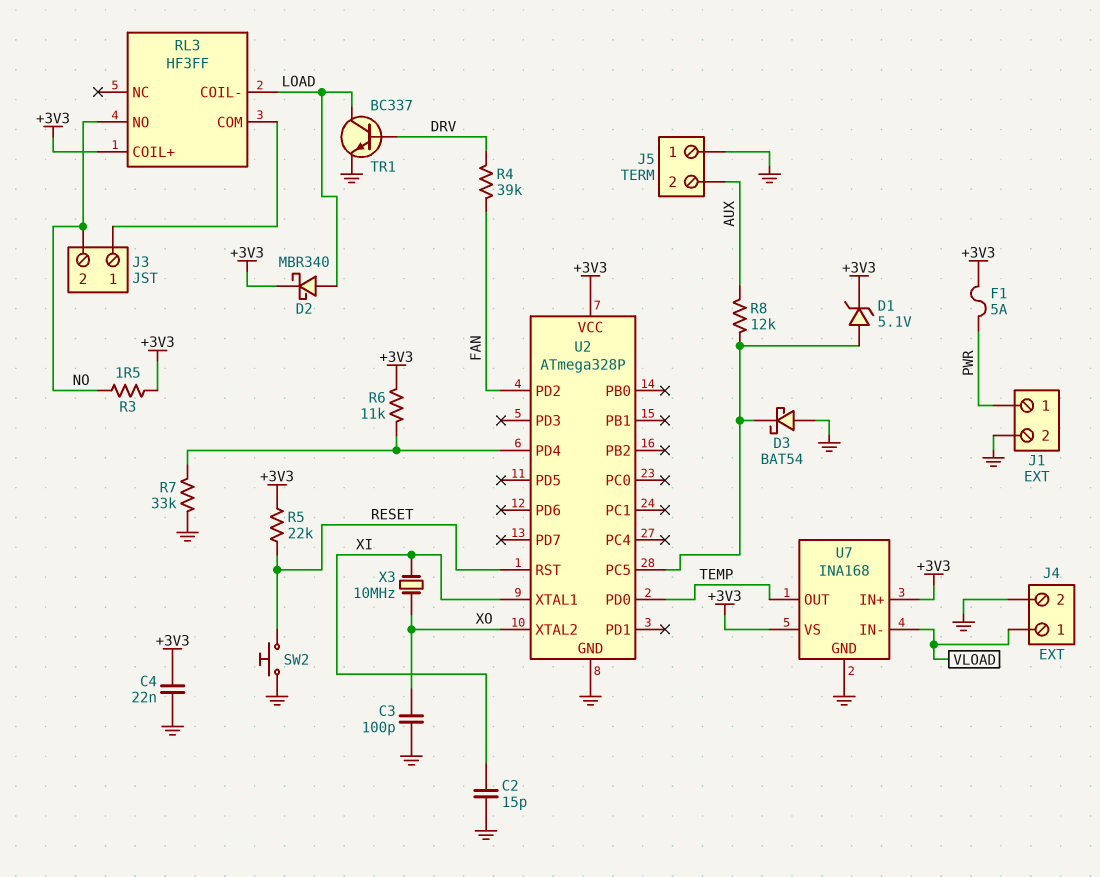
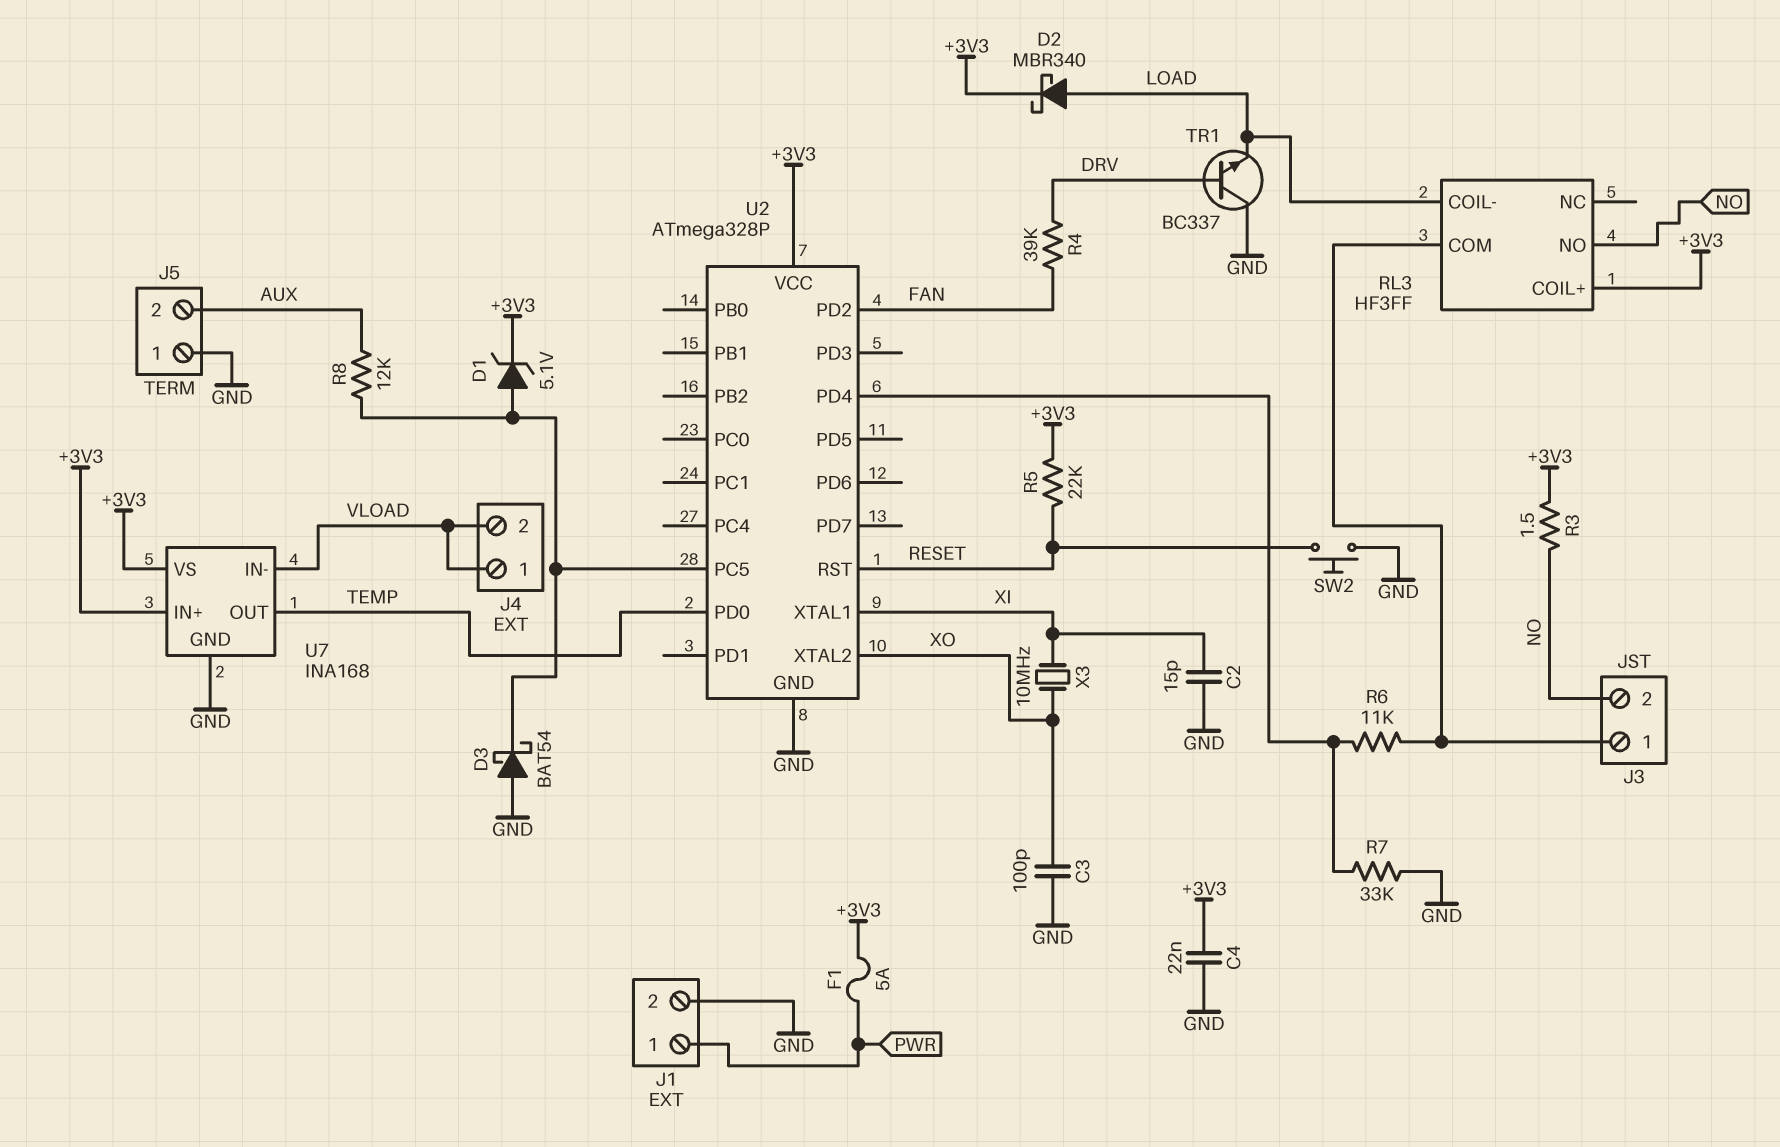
J4 pin 2: GND -> VLOAD
R6: 11k (+3V3, U2/PD4) -> 11k (J3/1, U2/PD4)
TR1: NPN BC337 (B DRV, C LOAD, E GND) -> NPN BC337 (B DRV, C GND, E LOAD)

